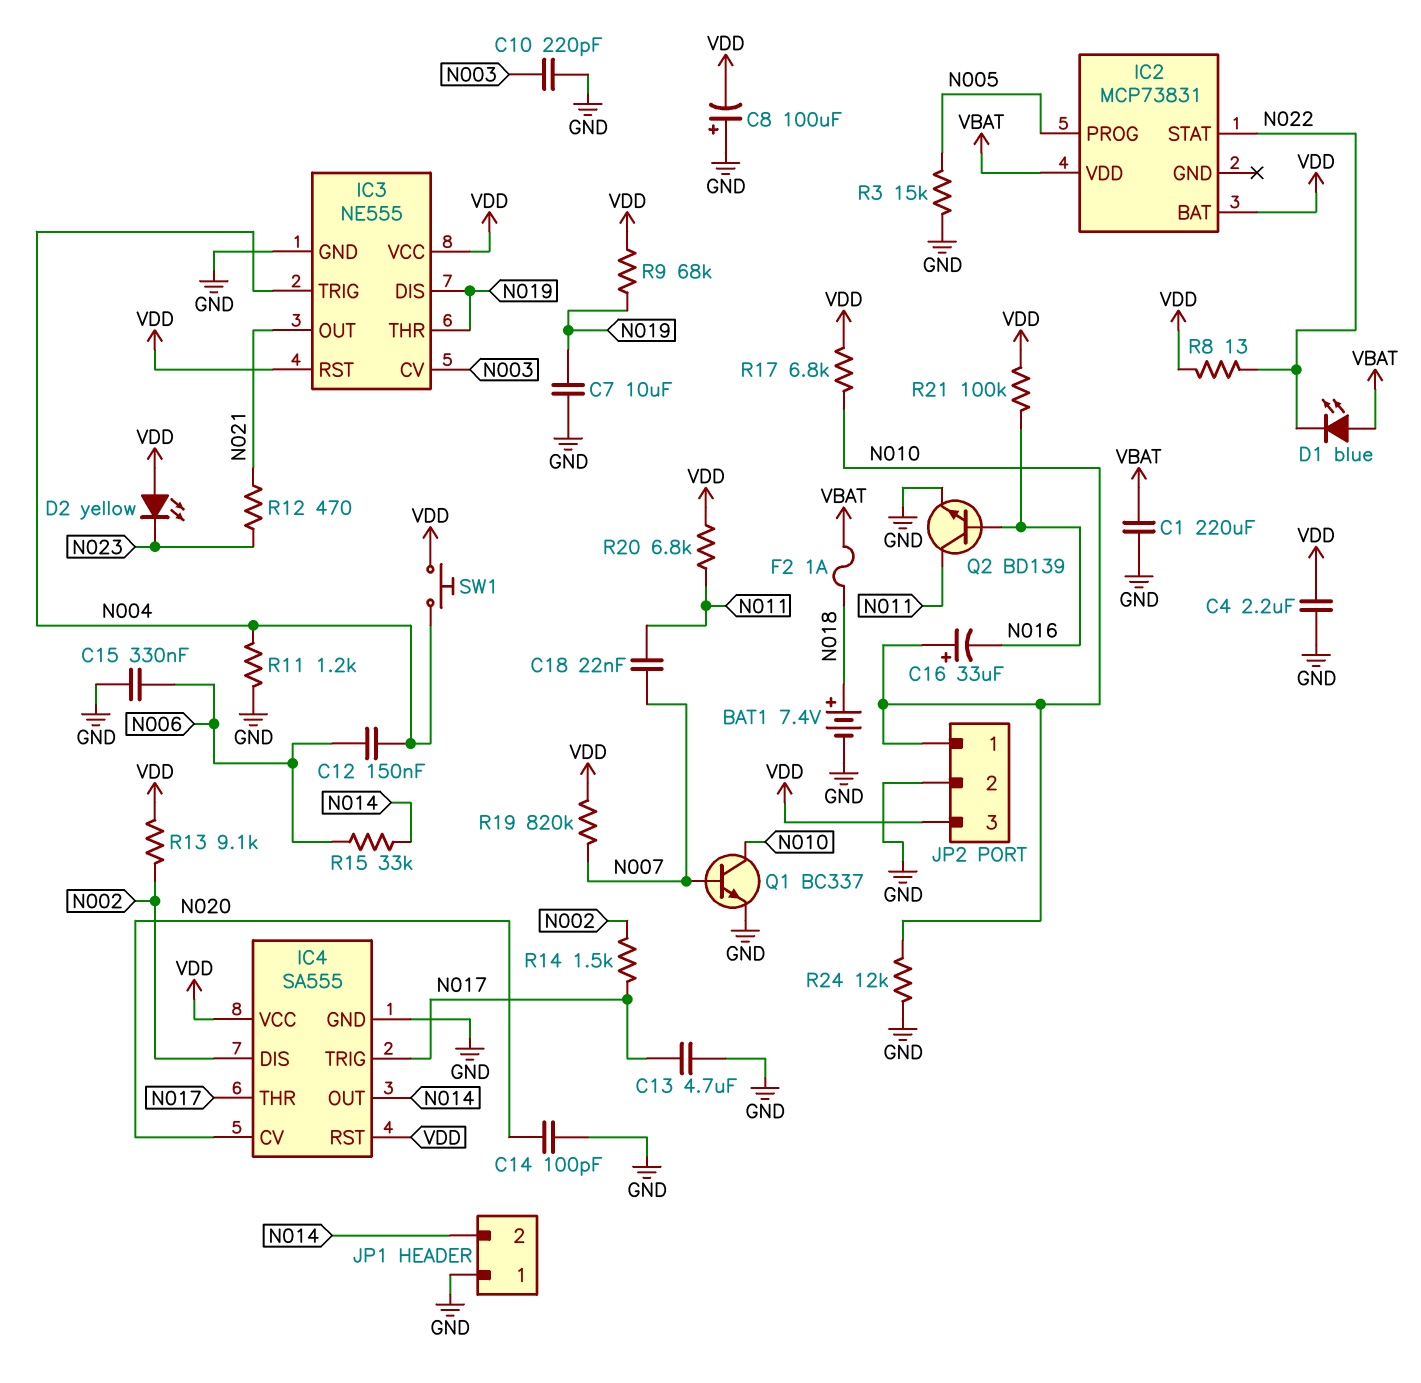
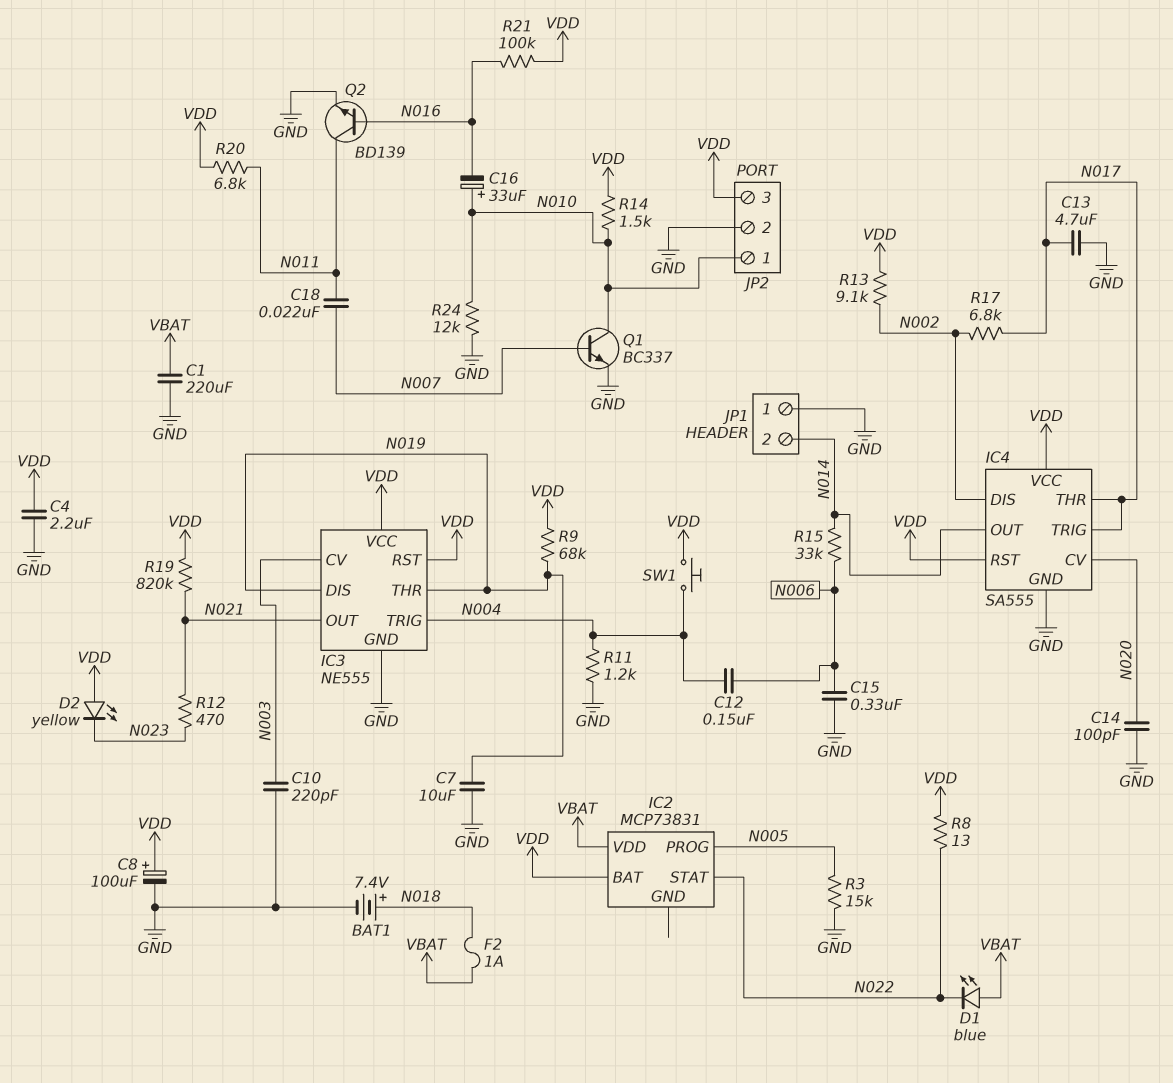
C8: 100uF (plus GND, minus VDD) -> 100uF (plus VDD, minus GND)
R14: 1.5k (N002, N017) -> 1.5k (N010, VDD)
R17: 6.8k (N010, VDD) -> 6.8k (N002, N017)
R19: 820k (N007, VDD) -> 820k (N021, VDD)

